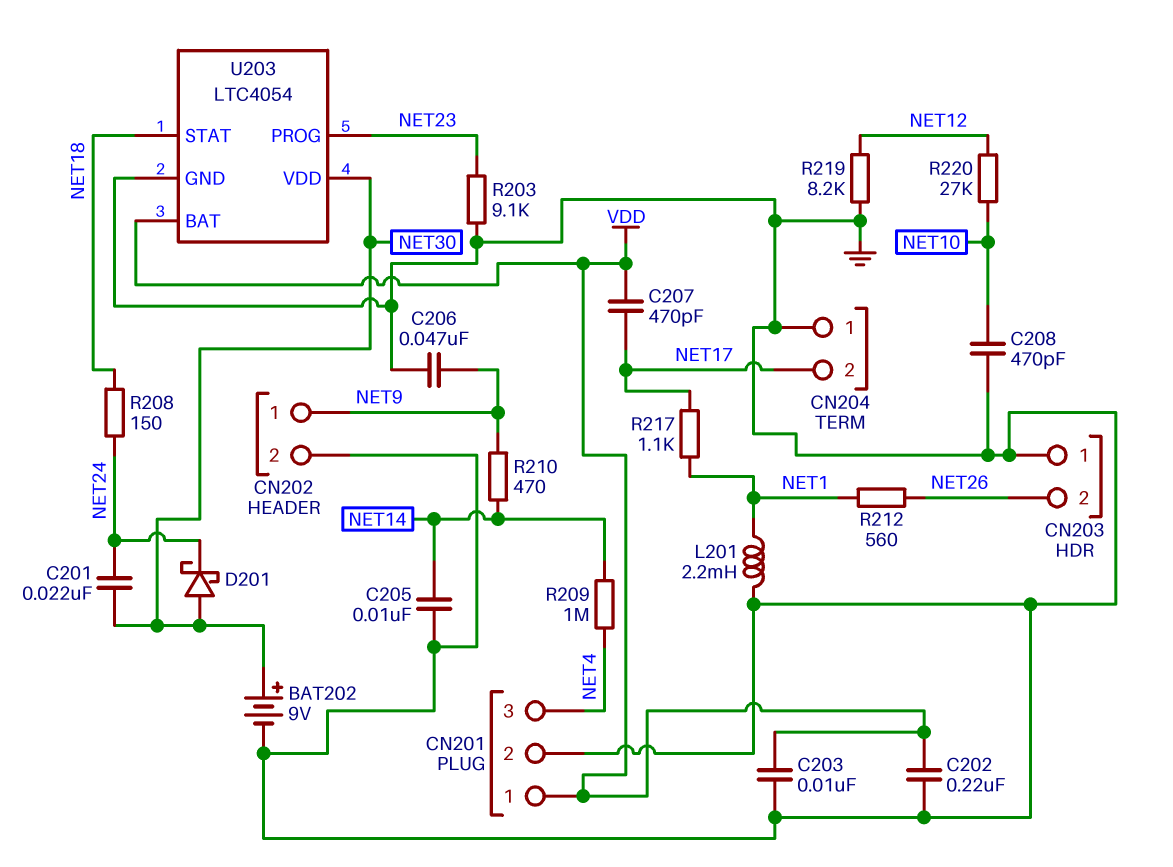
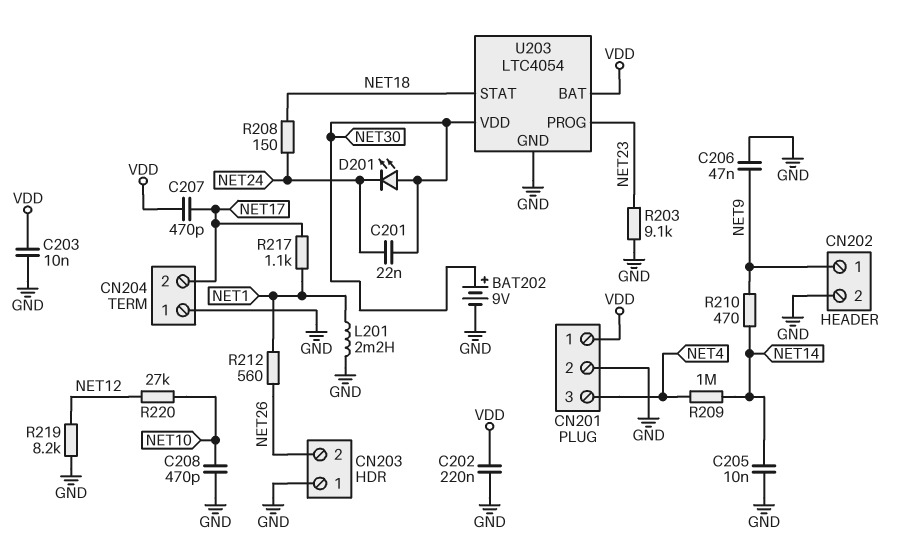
D201: schottky (A NET30, K NET24) -> LED (A NET30, K NET24)

